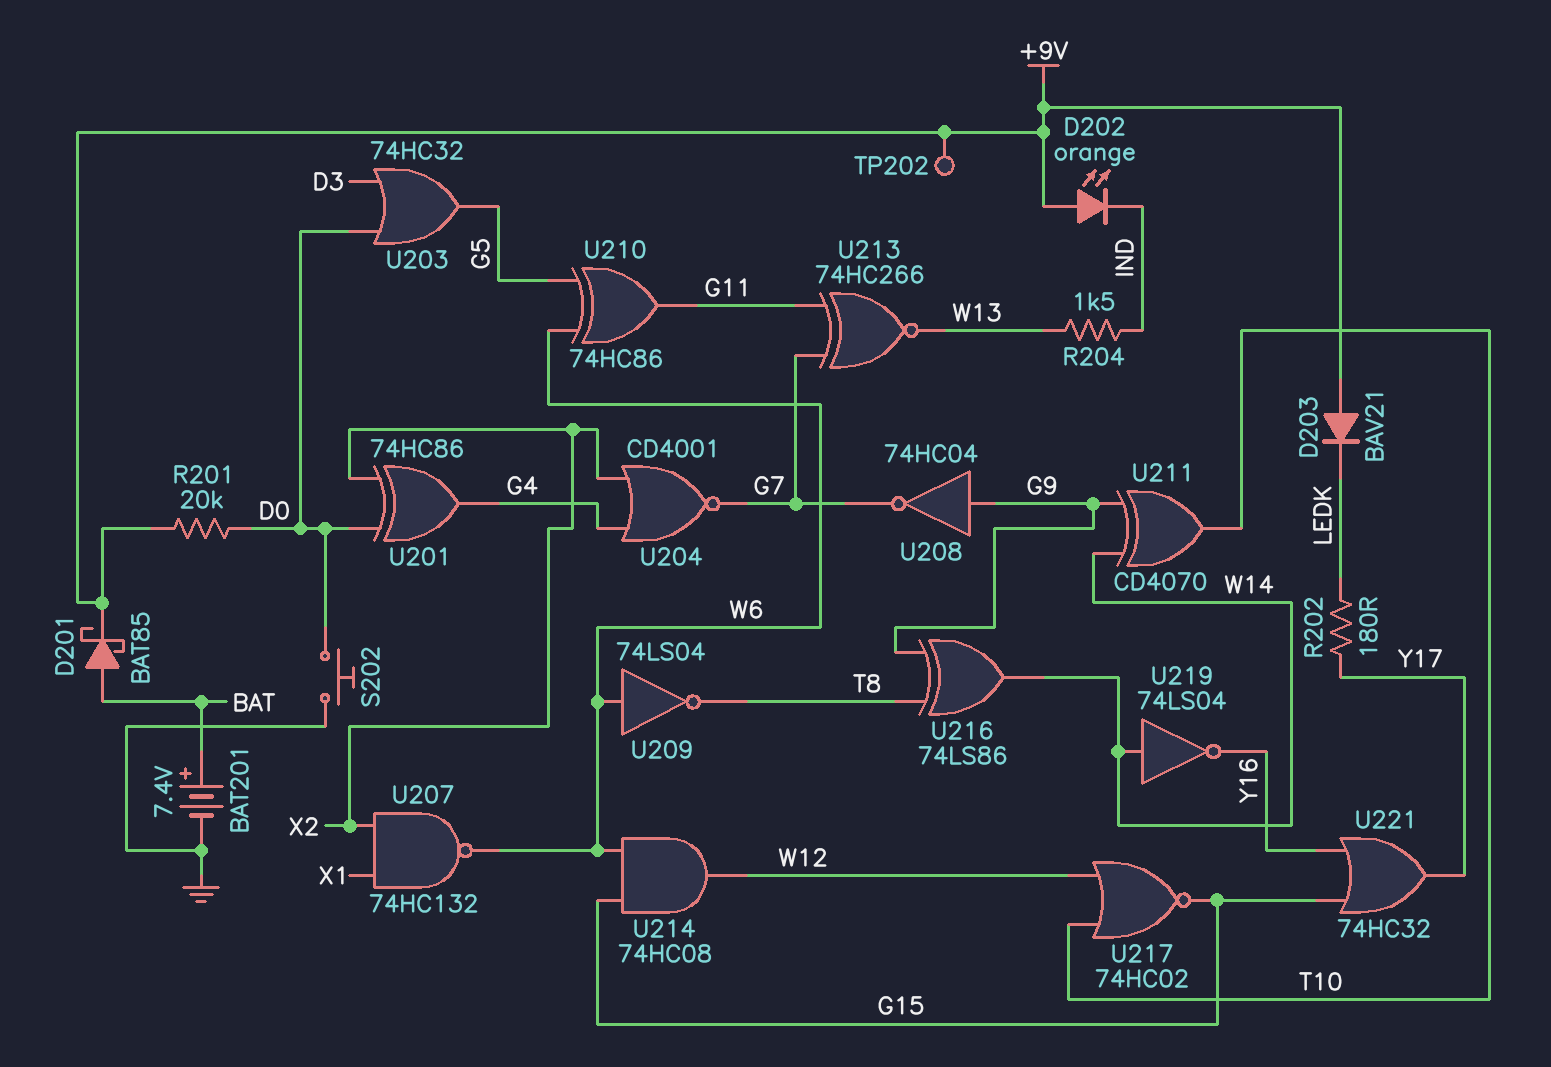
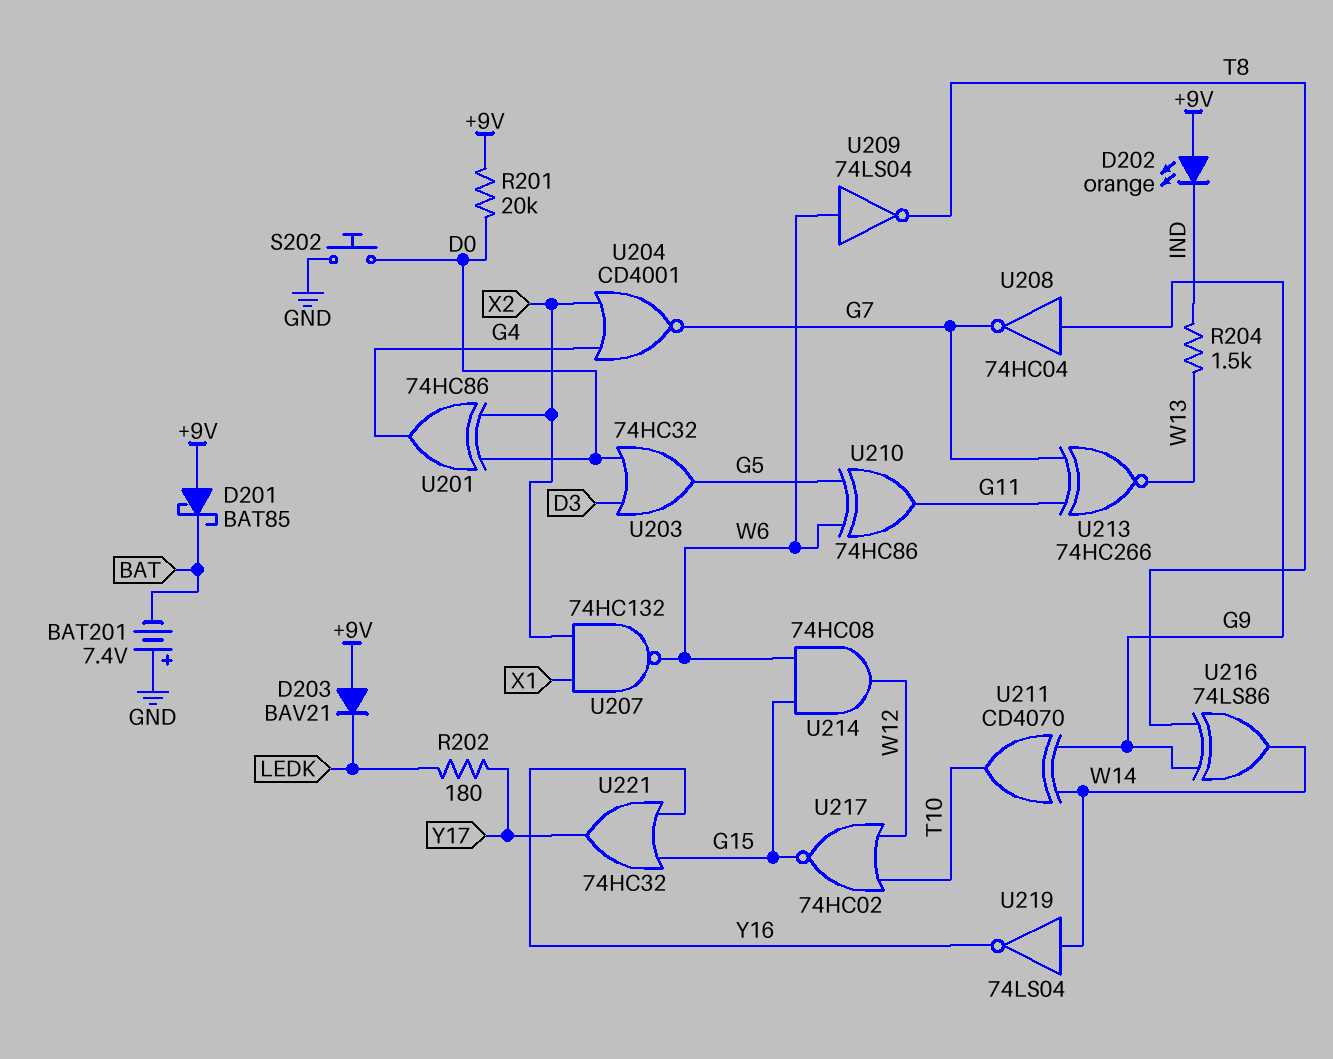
BAT201: 7.4V (plus BAT, minus GND) -> 7.4V (plus GND, minus BAT)
D201: schottky BAT85 (A BAT, K +9V) -> schottky BAT85 (A +9V, K BAT)
TP202: test point (+9V) -> none

